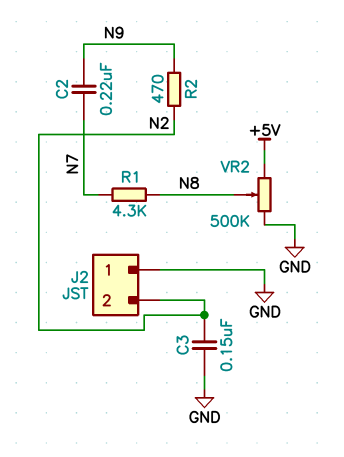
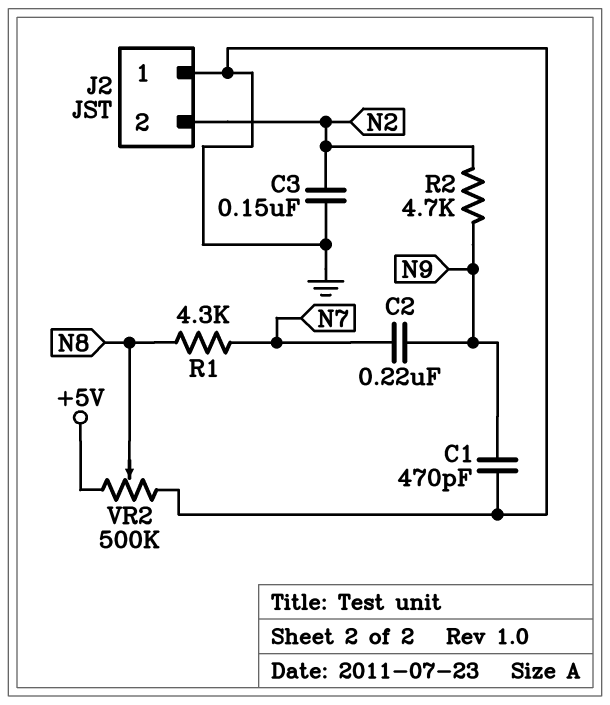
C1: none -> 470pF (GND, N9)
R2: 470 (N2, N9) -> 4.7k (N2, N9)

